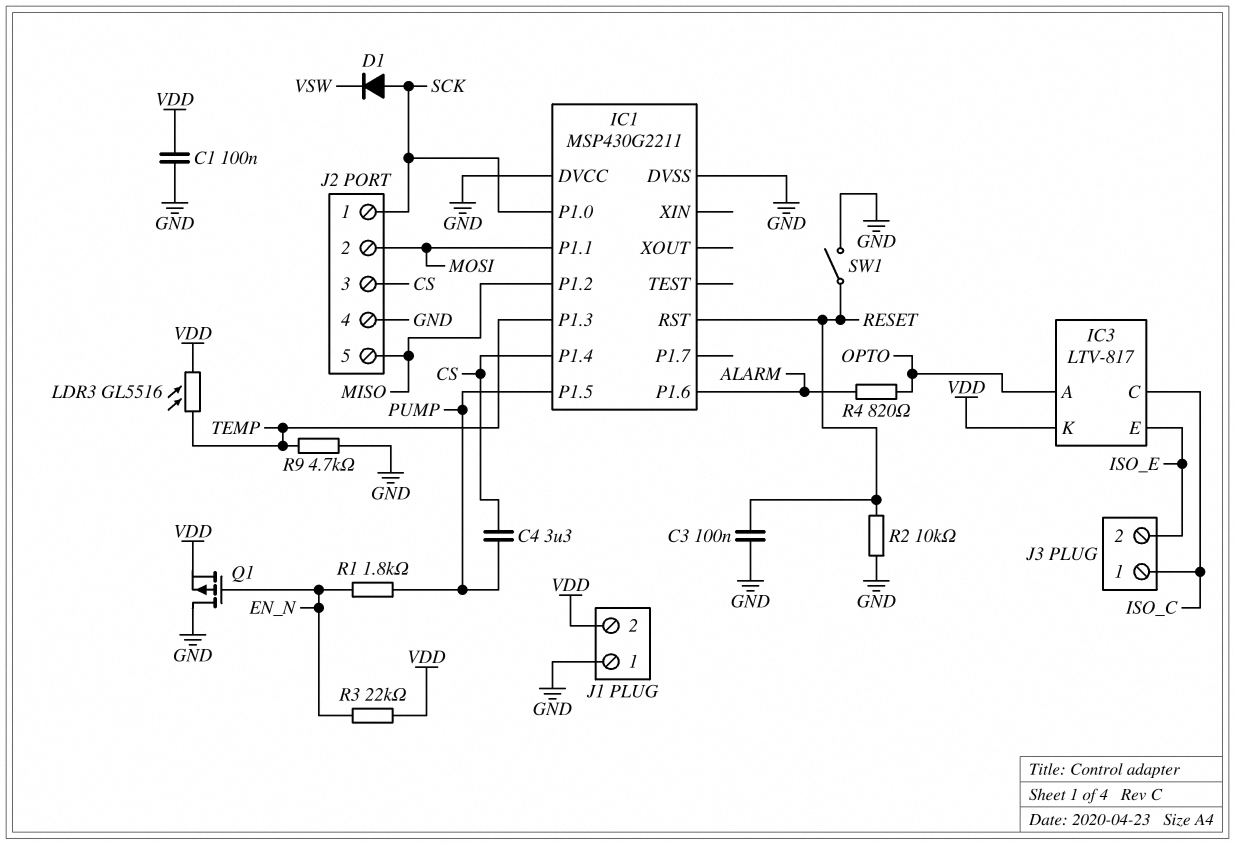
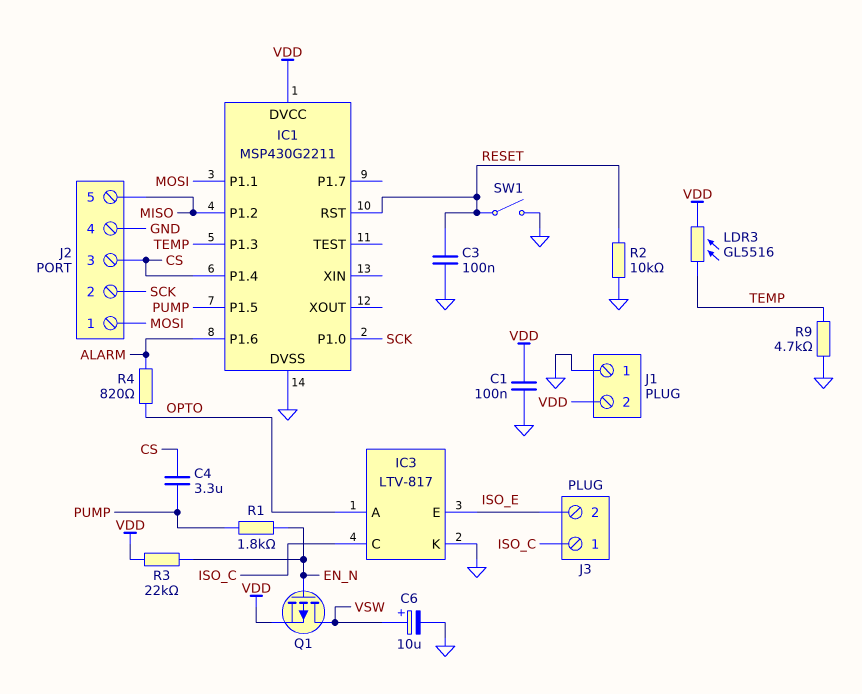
C6: none -> 10uF (plus VSW, minus GND)
D1: diode (A SCK, K VSW) -> none
IC1 pin DVCC: GND -> VDD
IC3 pin K: VDD -> GND
J2 pin 1: SCK -> MOSI
J2 pin 2: MOSI -> SCK
Q1: PMOS (G EN_N, D GND, S VDD) -> PMOS (G EN_N, D VSW, S VDD)

